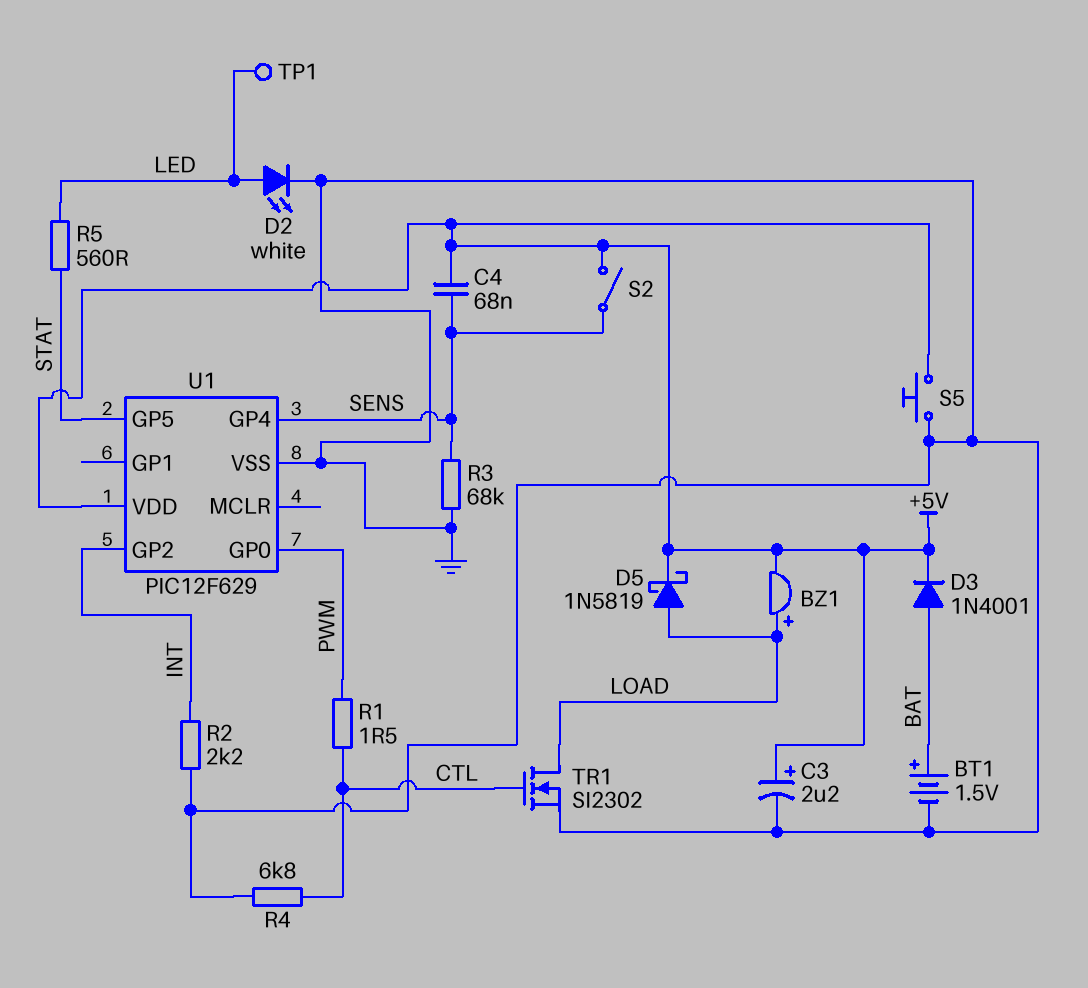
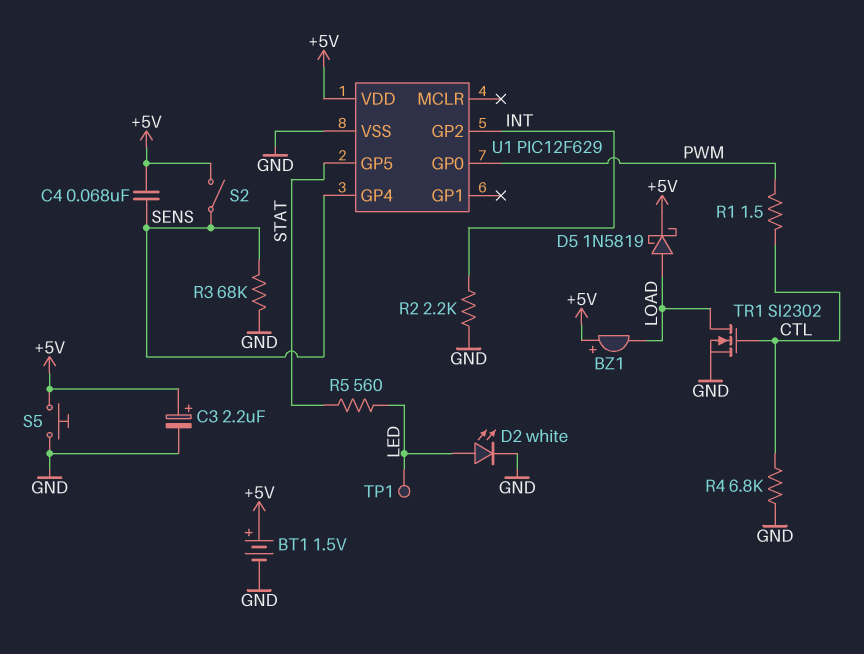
BT1: 1.5V (plus BAT, minus GND) -> 1.5V (plus +5V, minus GND)
BZ1: buzzer (plus LOAD, minus +5V) -> buzzer (plus +5V, minus LOAD)
D3: diode 1N4001 (A BAT, K +5V) -> none

